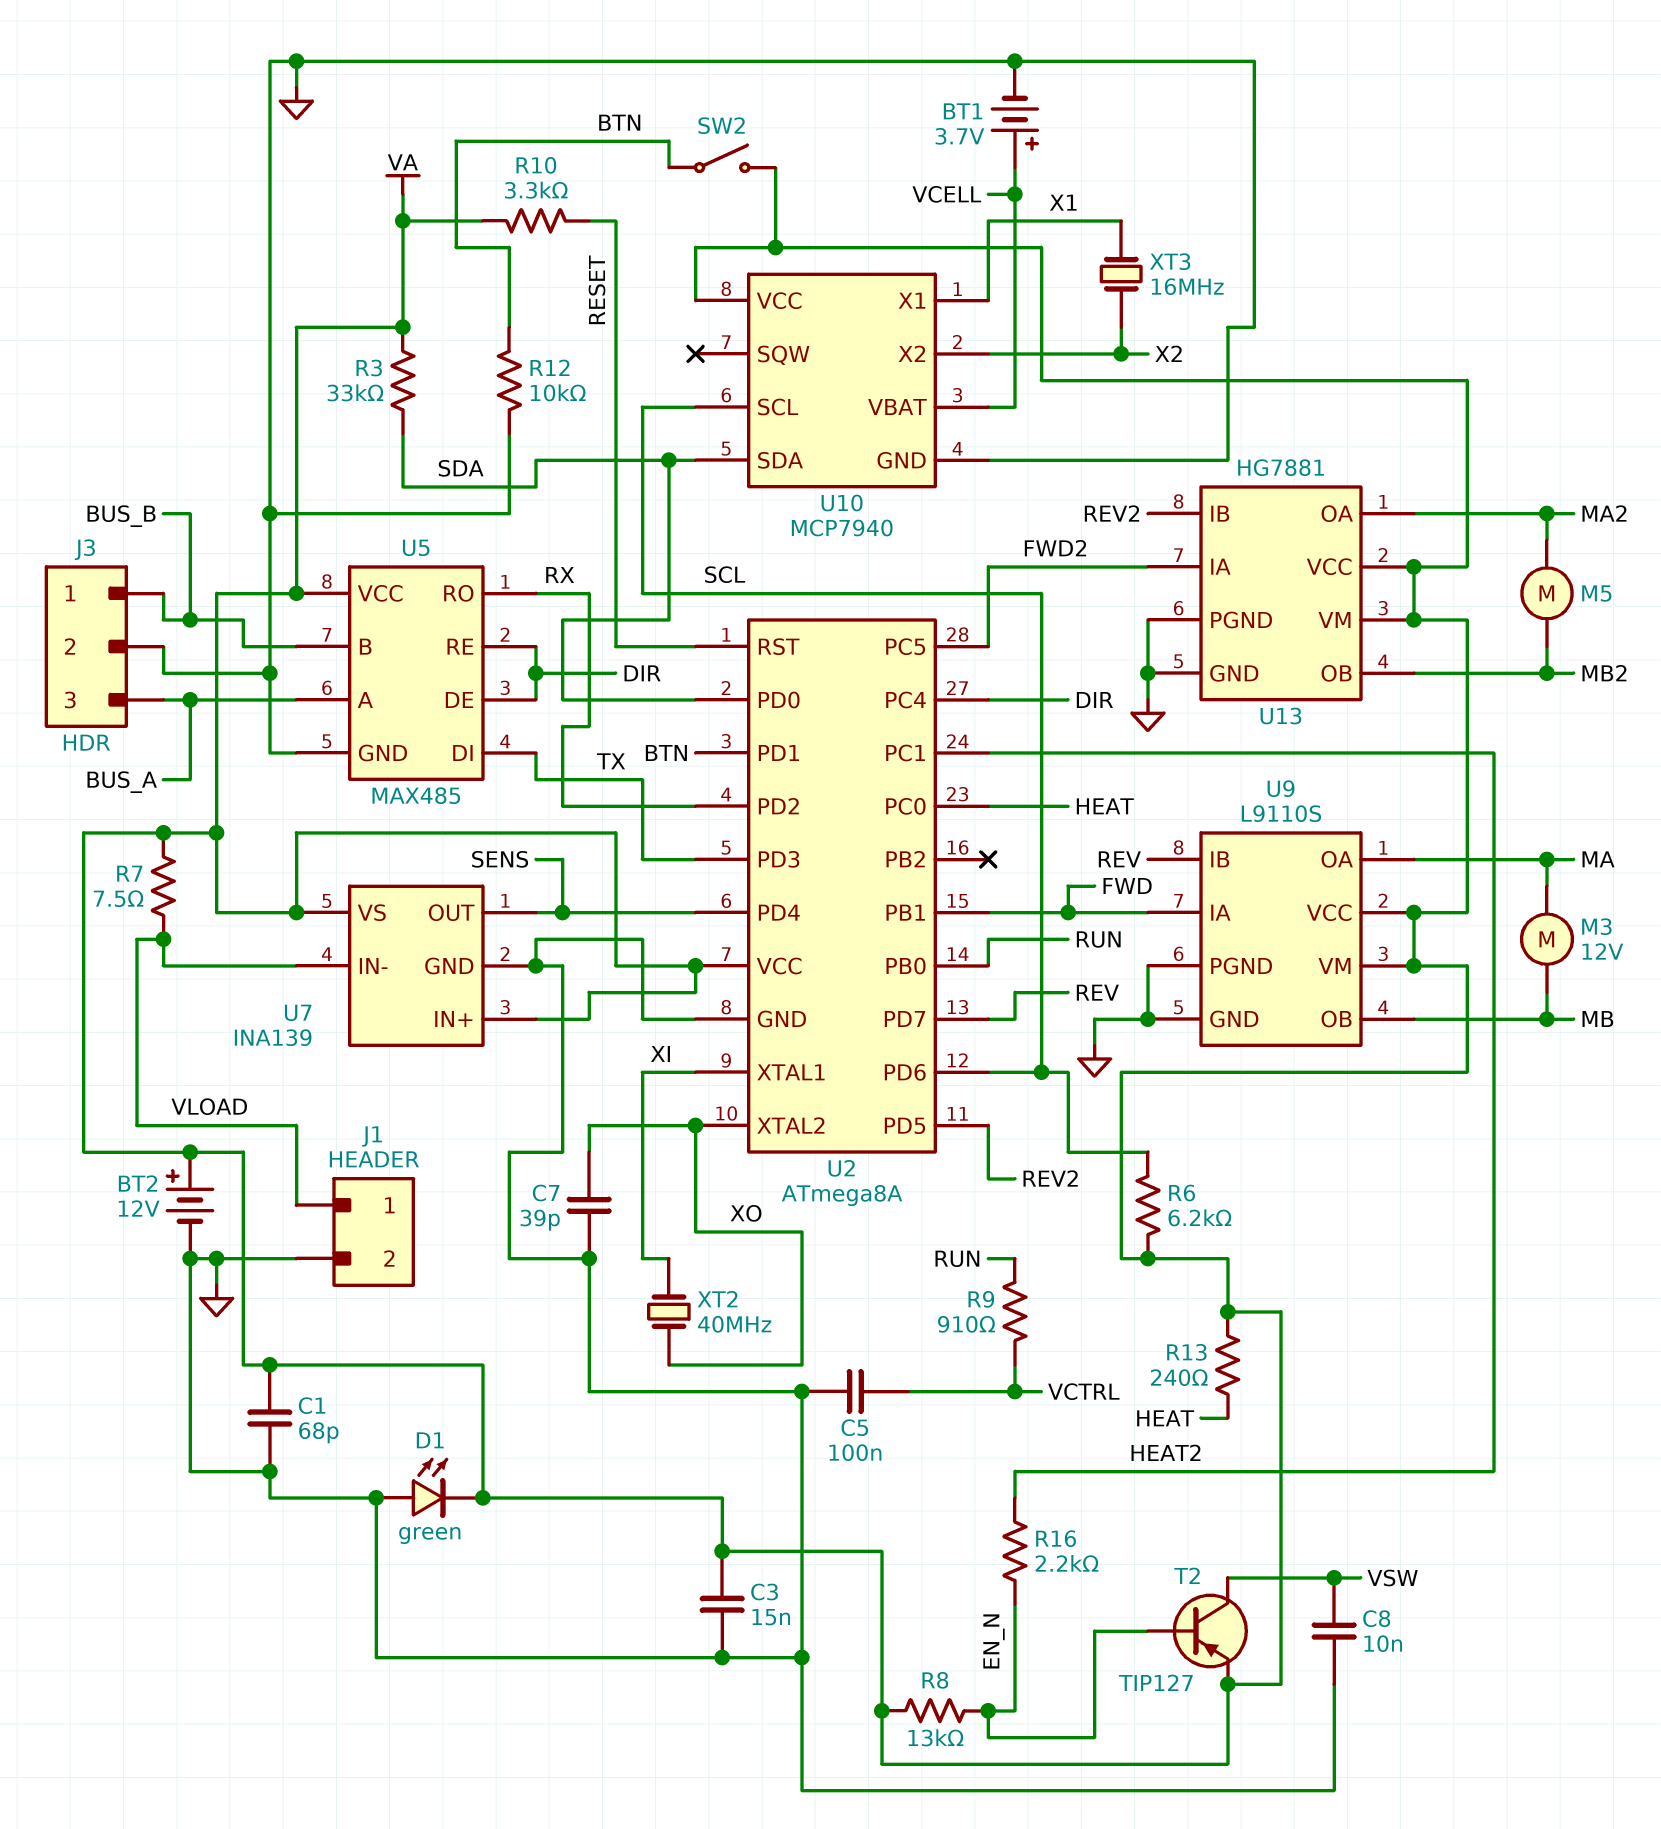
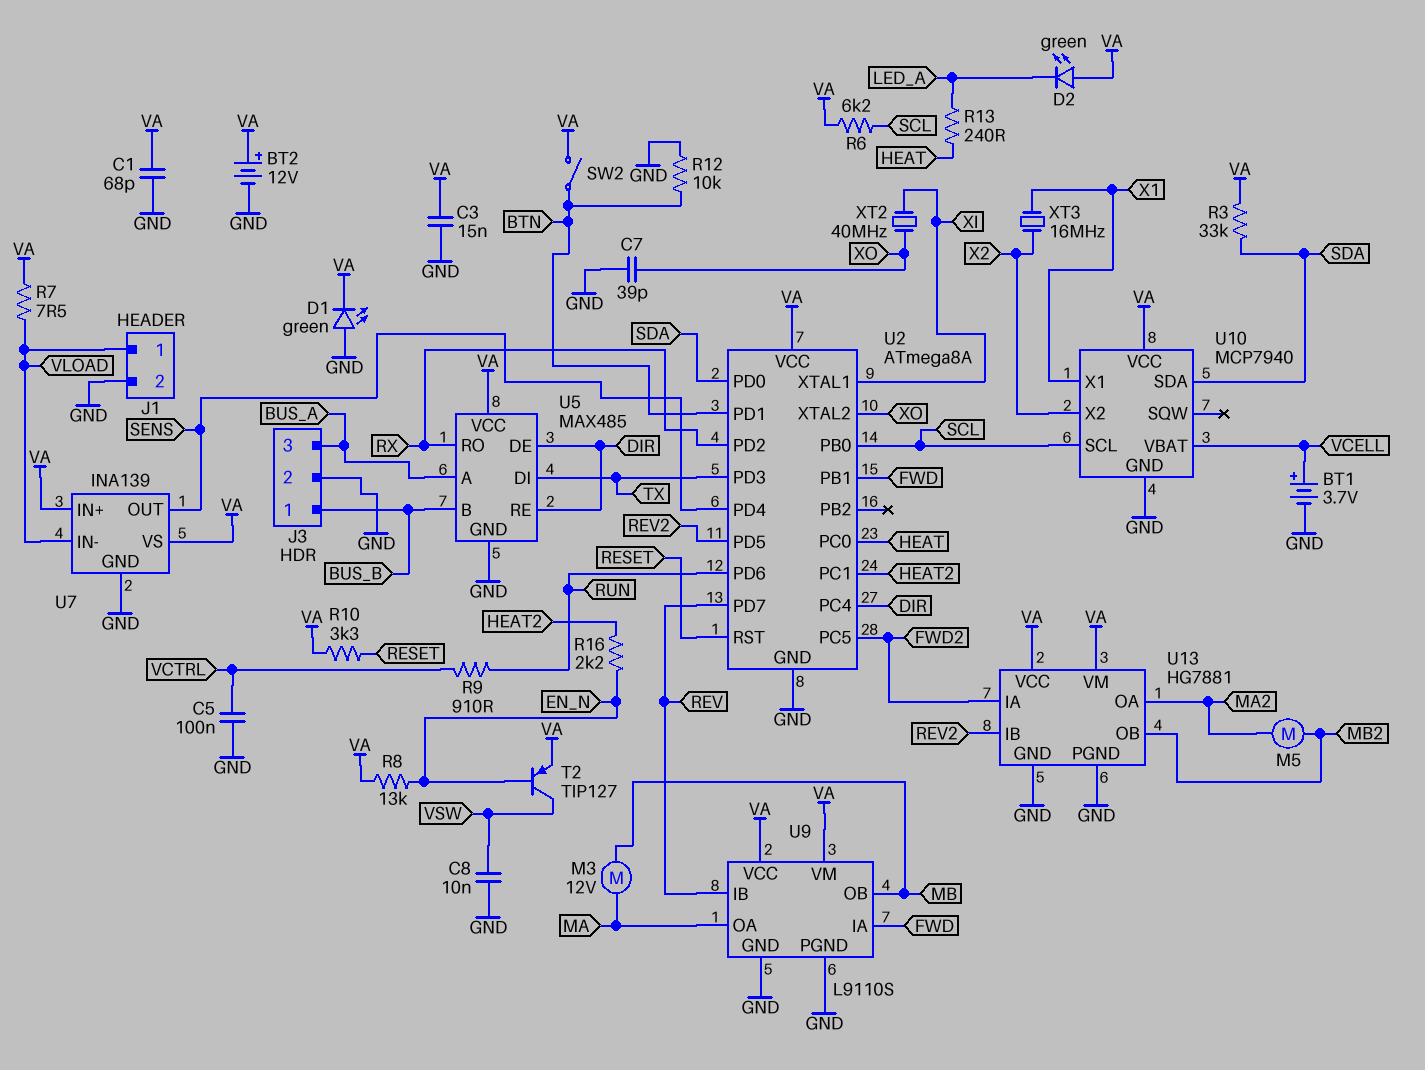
D2: none -> LED green (A VA, K LED_A)
R13: 240 (HEAT, VA) -> 240 (HEAT, LED_A)
U2 pin PB0: RUN -> SCL
U2 pin PD6: SCL -> RUN

